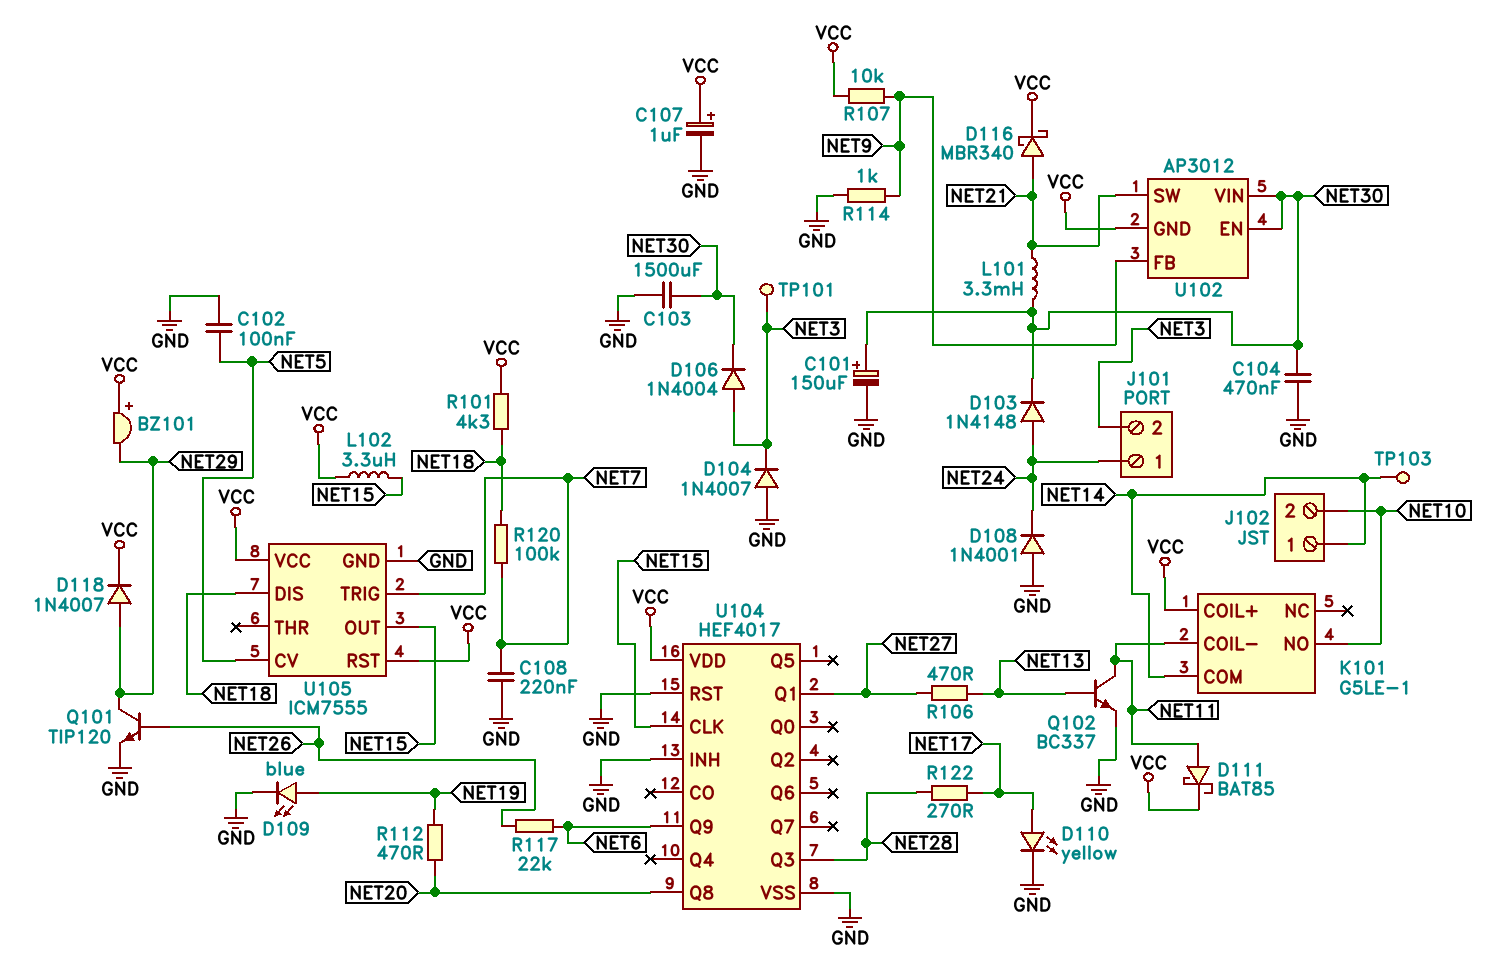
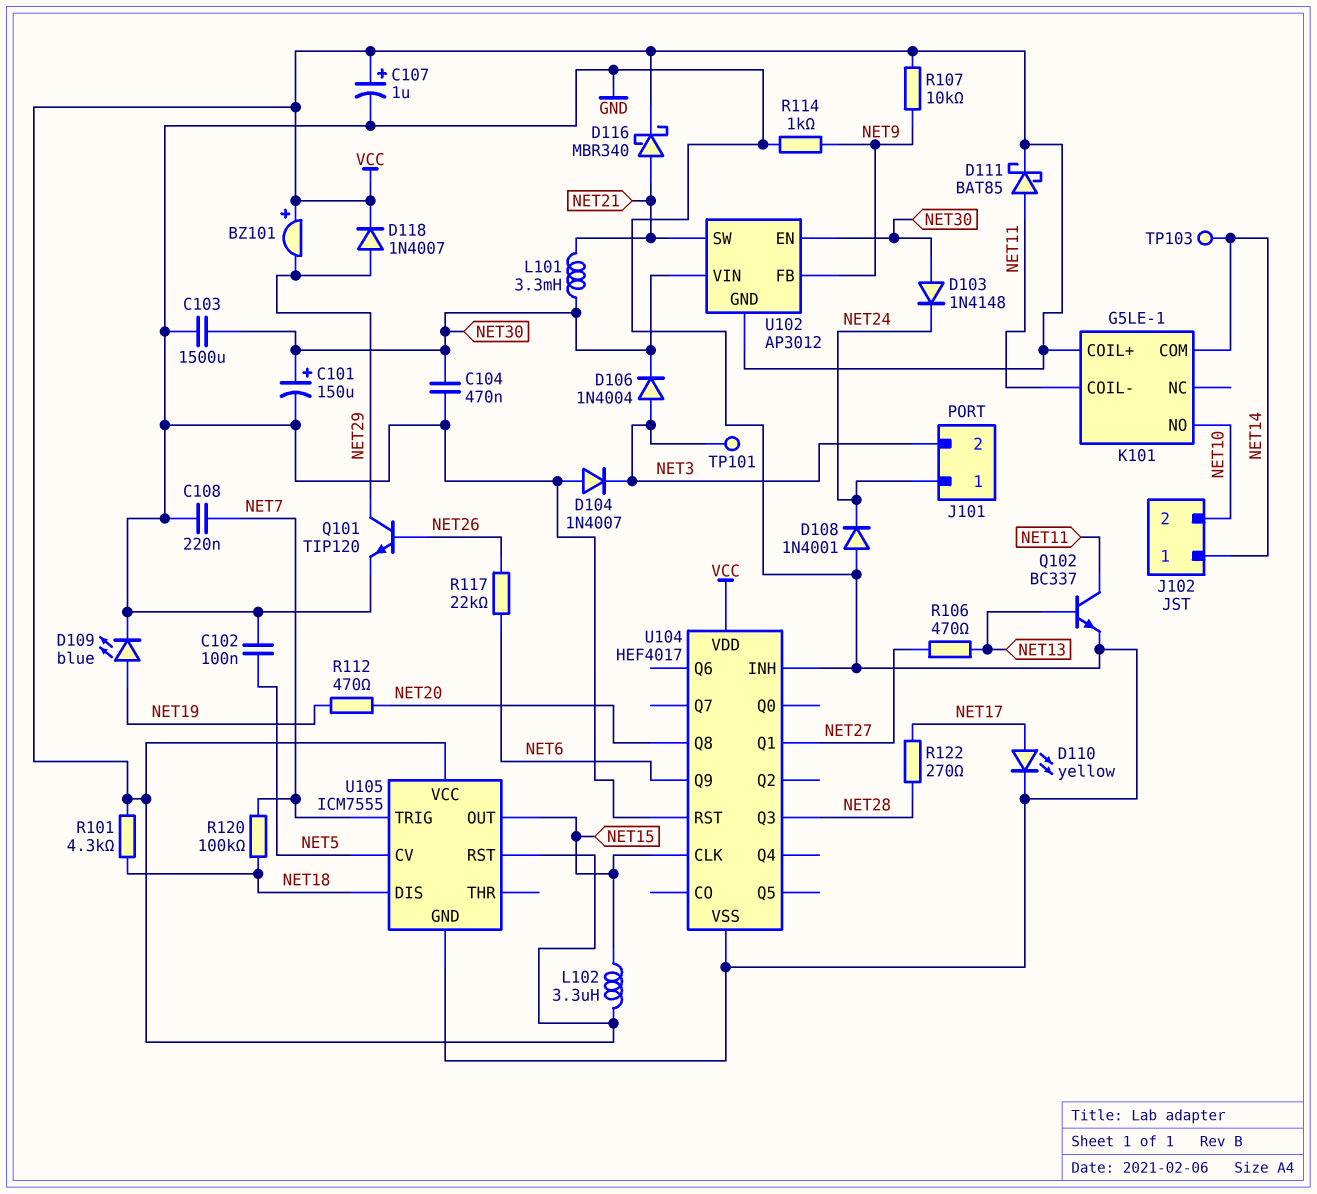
D103: diode 1N4148 (A NET24, K NET30) -> diode 1N4148 (A NET30, K NET24)

